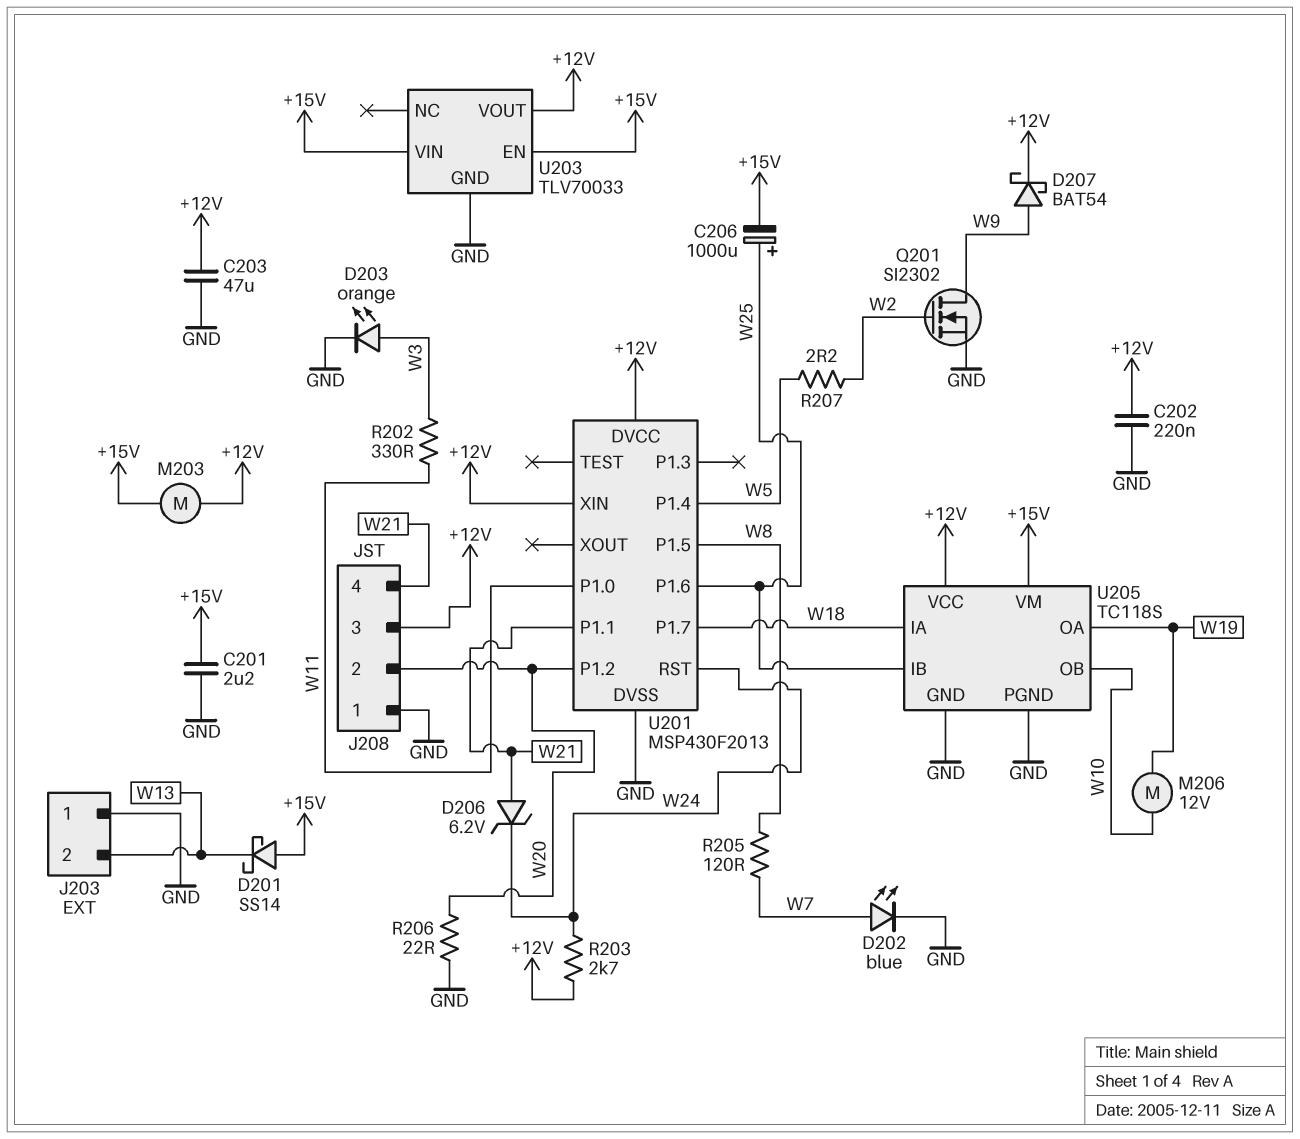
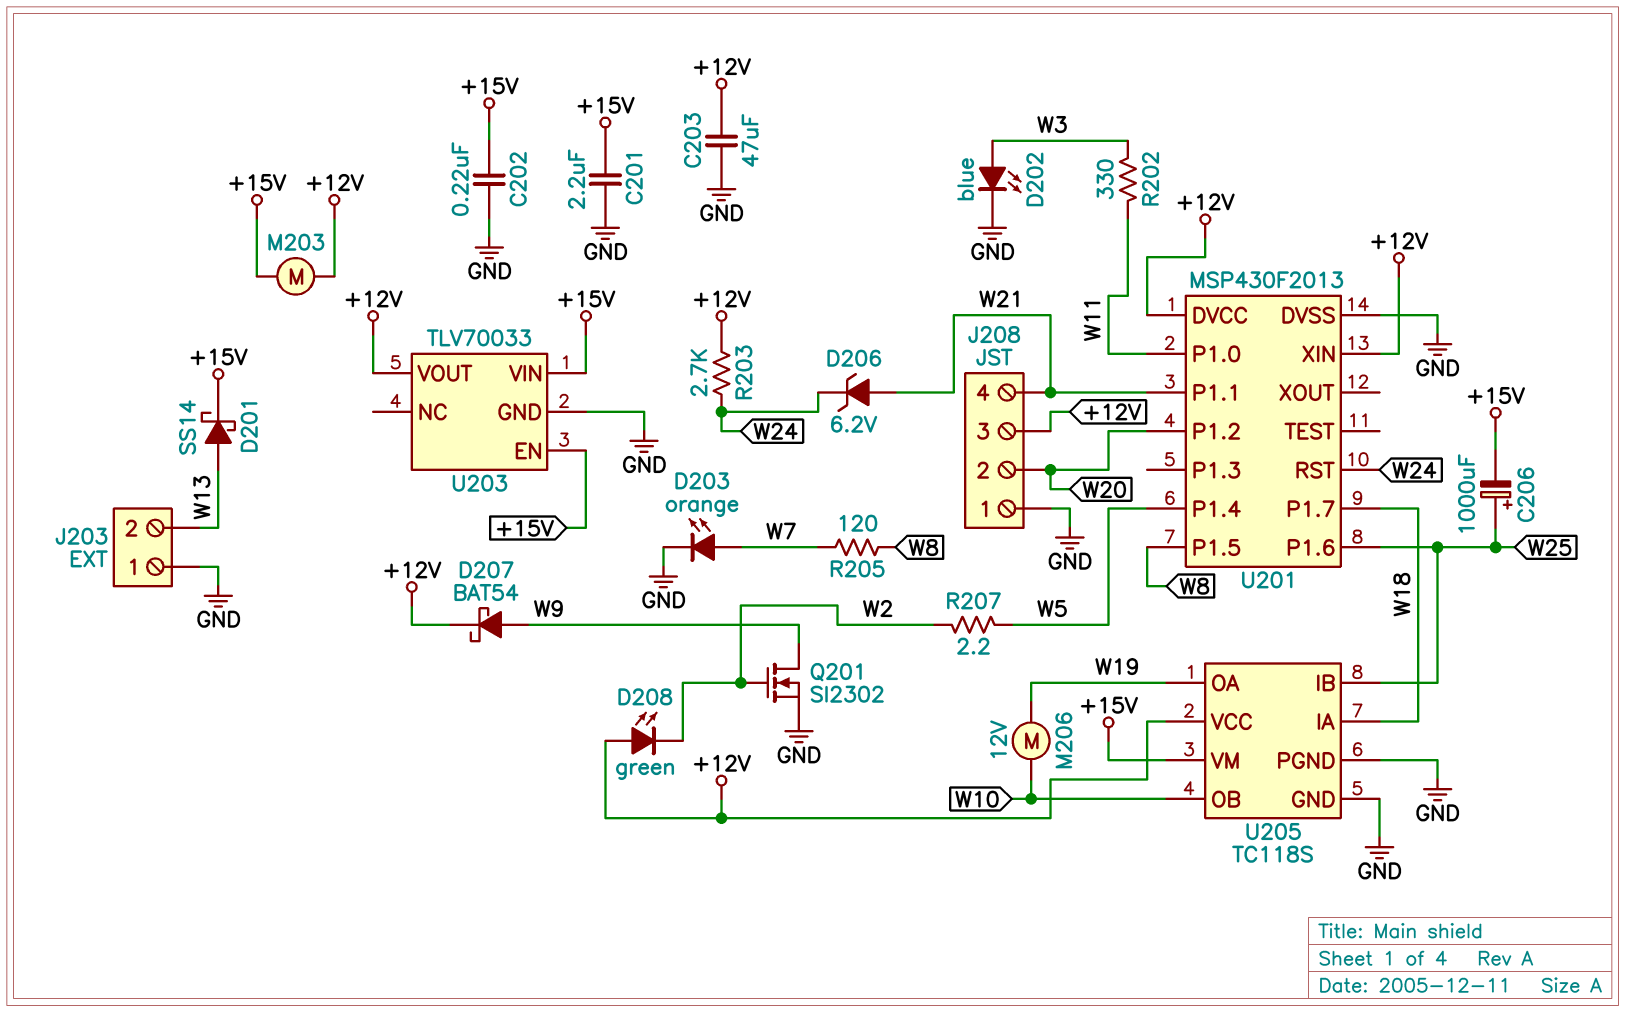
C202: 220nF (+12V, GND) -> 220nF (+15V, GND)
D201: schottky SS14 (A +15V, K W13) -> schottky SS14 (A W13, K +15V)
D202: LED blue (A W7, K GND) -> LED blue (A W3, K GND)
D203: LED orange (A W3, K GND) -> LED orange (A W7, K GND)
D208: none -> LED green (A +12V, K W2)
R206: 22 (GND, W20) -> none

